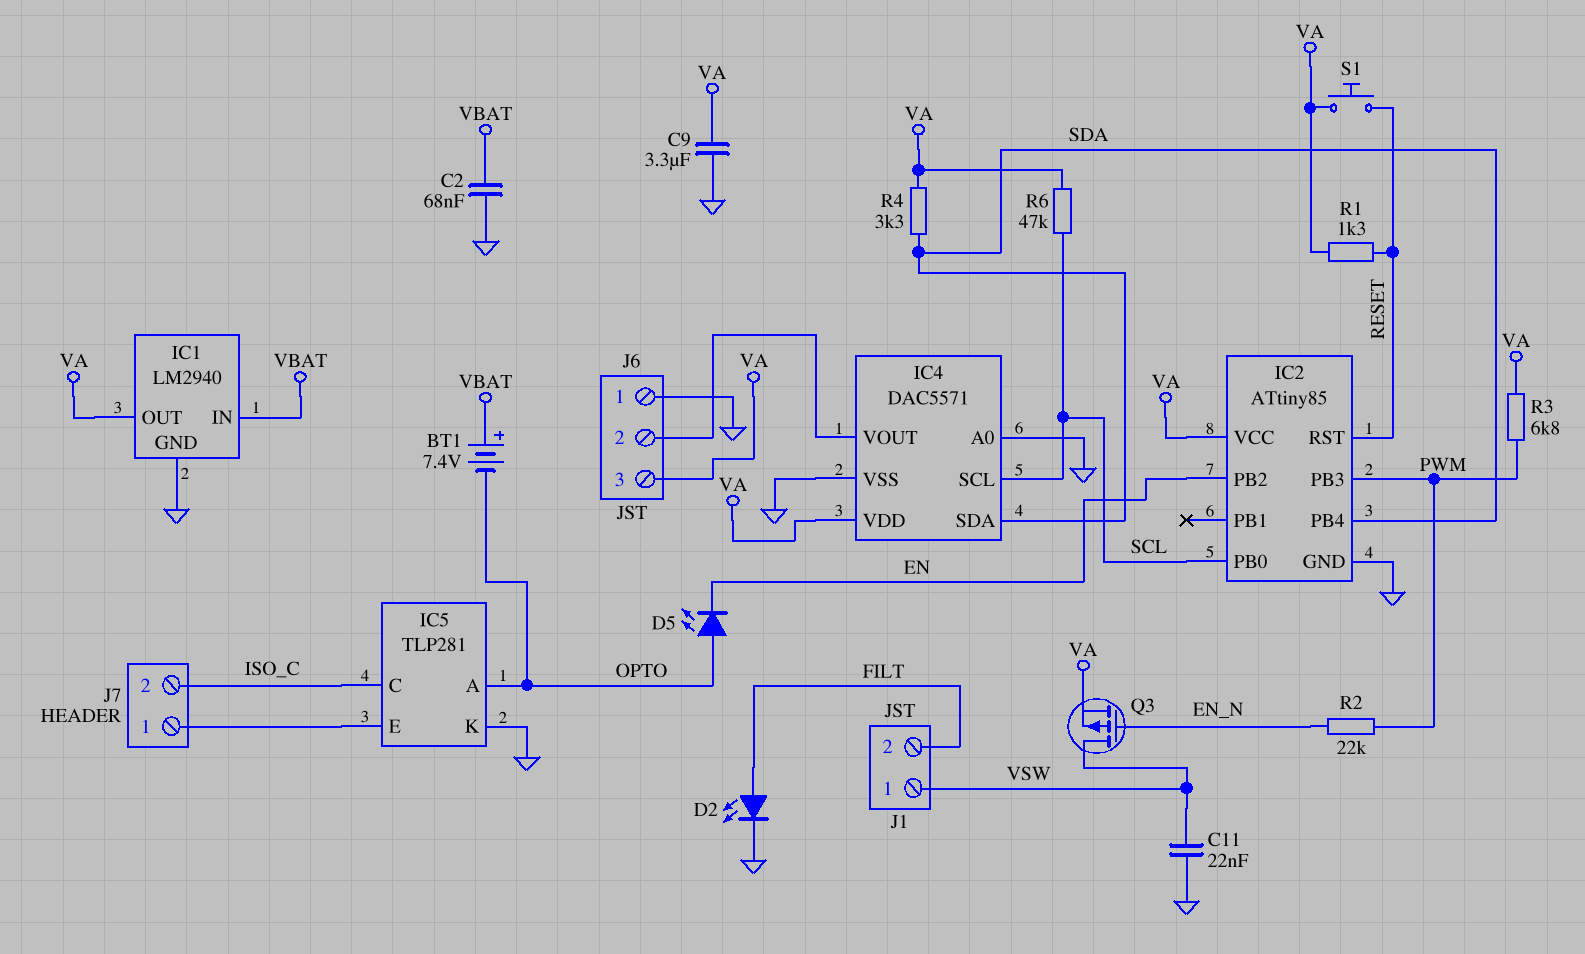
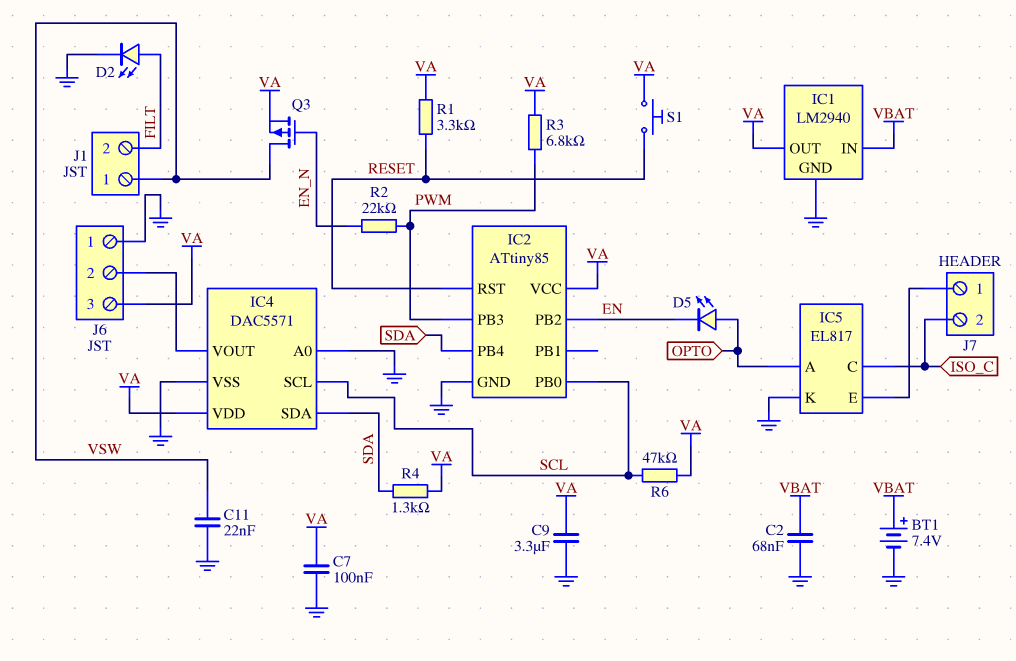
BT1: 7.4V (plus VBAT, minus OPTO) -> 7.4V (plus VBAT, minus GND)
C7: none -> 100nF (GND, VA)
IC5: TLP281 -> EL817
R1: 1.3k (RESET, VA) -> 3.3k (RESET, VA)
R4: 3.3k (SDA, VA) -> 1.3k (SDA, VA)

